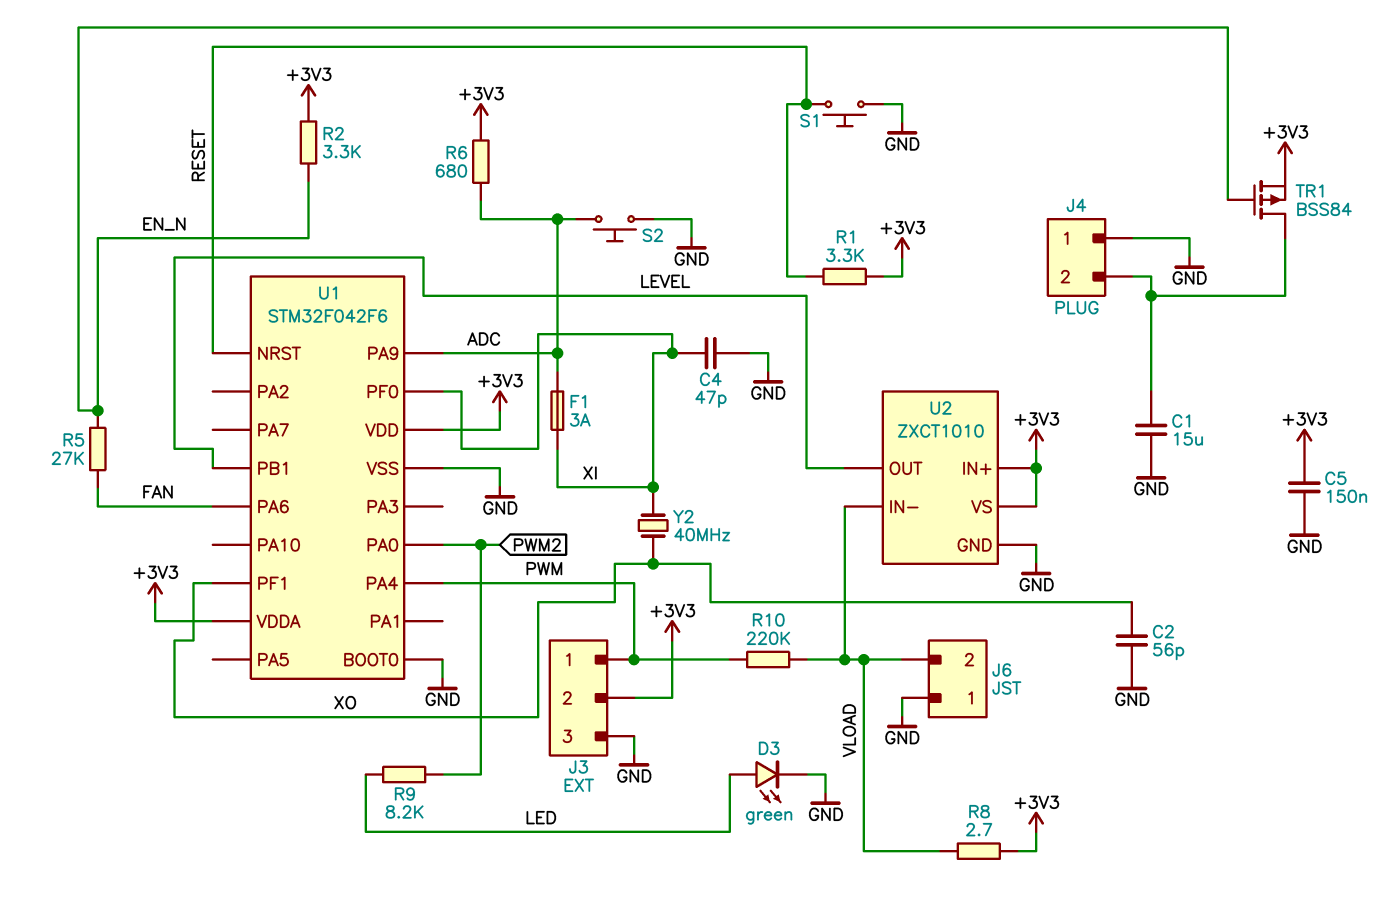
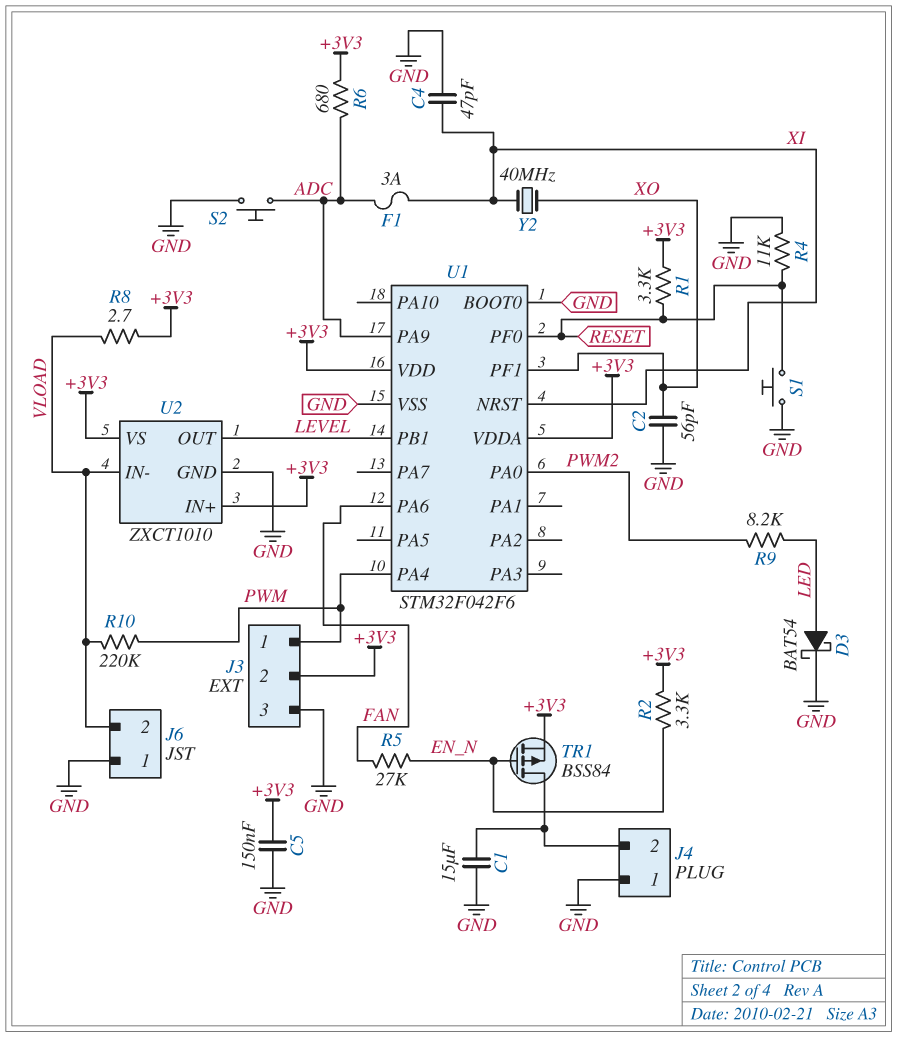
D3: LED green (A LED, K GND) -> schottky BAT54 (A LED, K GND)
R4: none -> 11k (GND, RESET)
U1 pin NRST: RESET -> XI
U1 pin PF0: XI -> RESET

